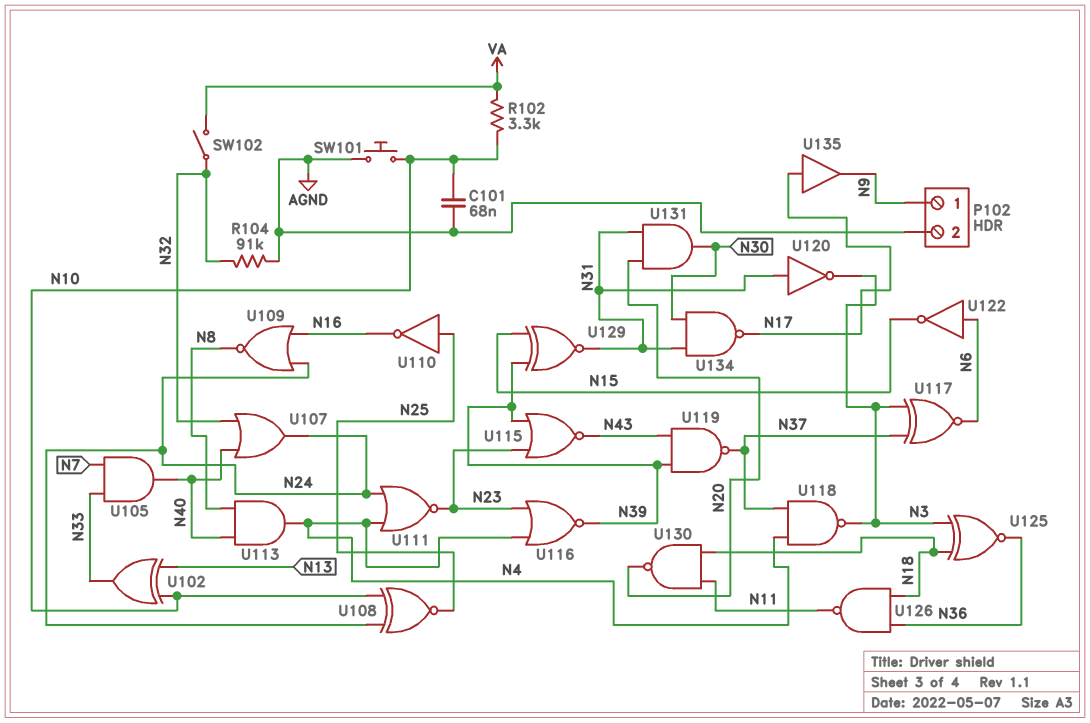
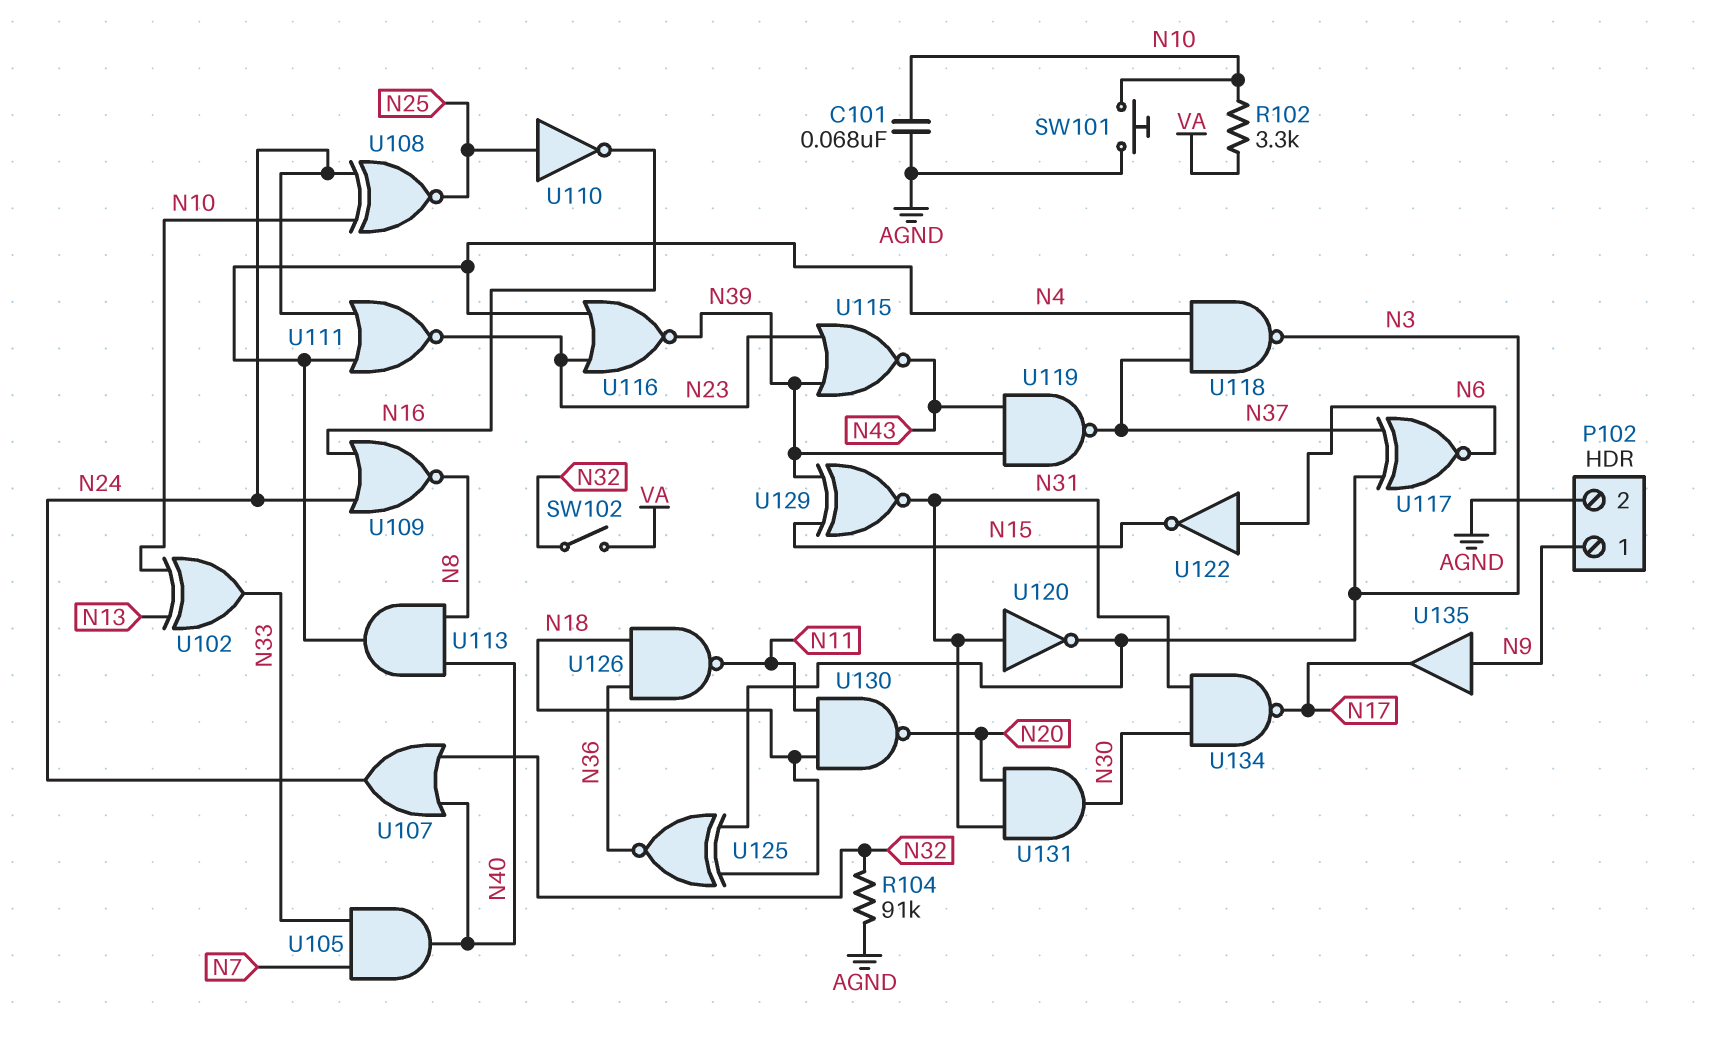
U135: buffer (in N17, out N9) -> buffer (in N9, out N17)

